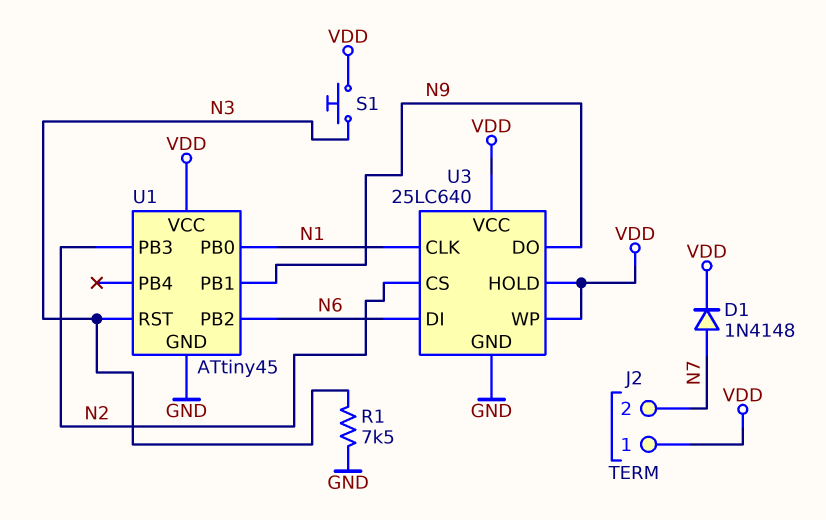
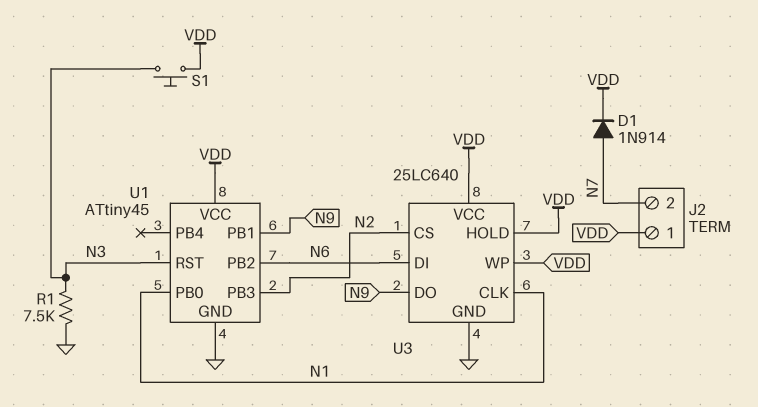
D1: diode 1N4148 (A N7, K VDD) -> diode 1N914 (A N7, K VDD)

